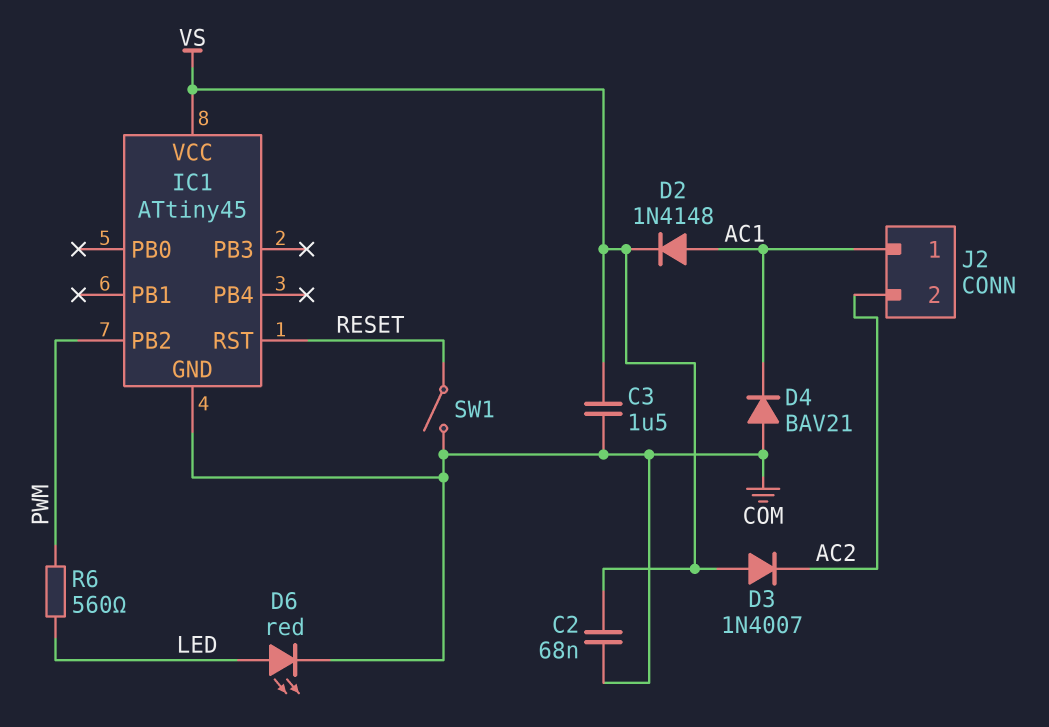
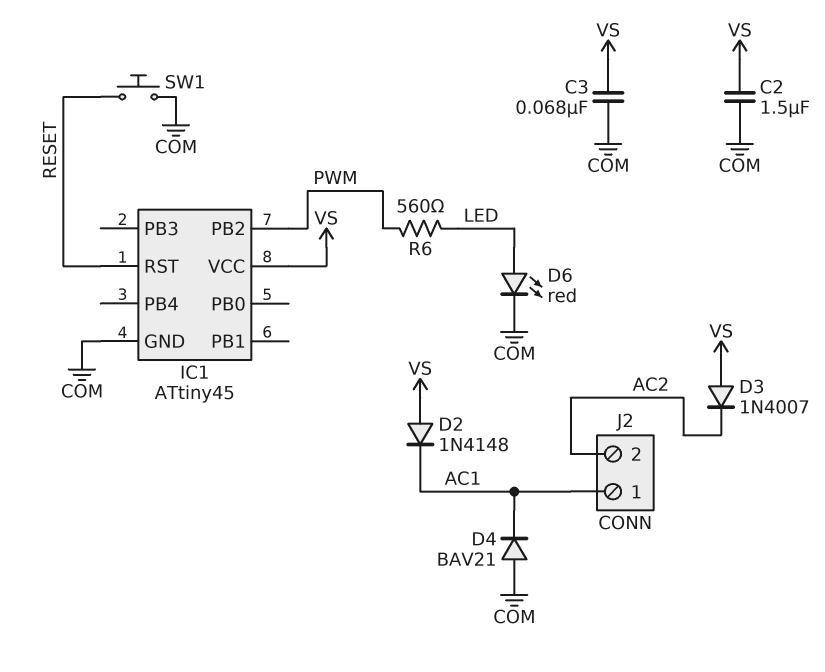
C2: 68nF (COM, VS) -> 1.5uF (COM, VS)
C3: 1.5uF (COM, VS) -> 68nF (COM, VS)
D2: diode 1N4148 (A AC1, K VS) -> diode 1N4148 (A VS, K AC1)
SW1: switch (COM, RESET) -> button (COM, RESET)

